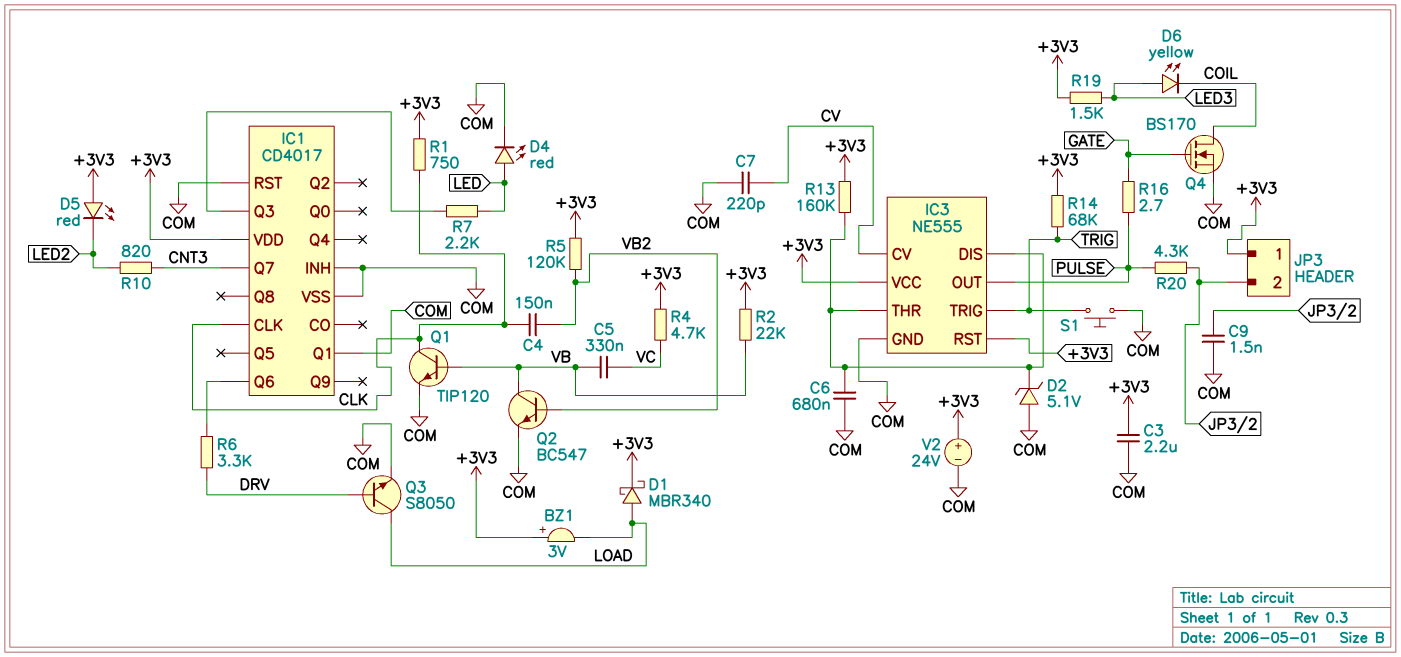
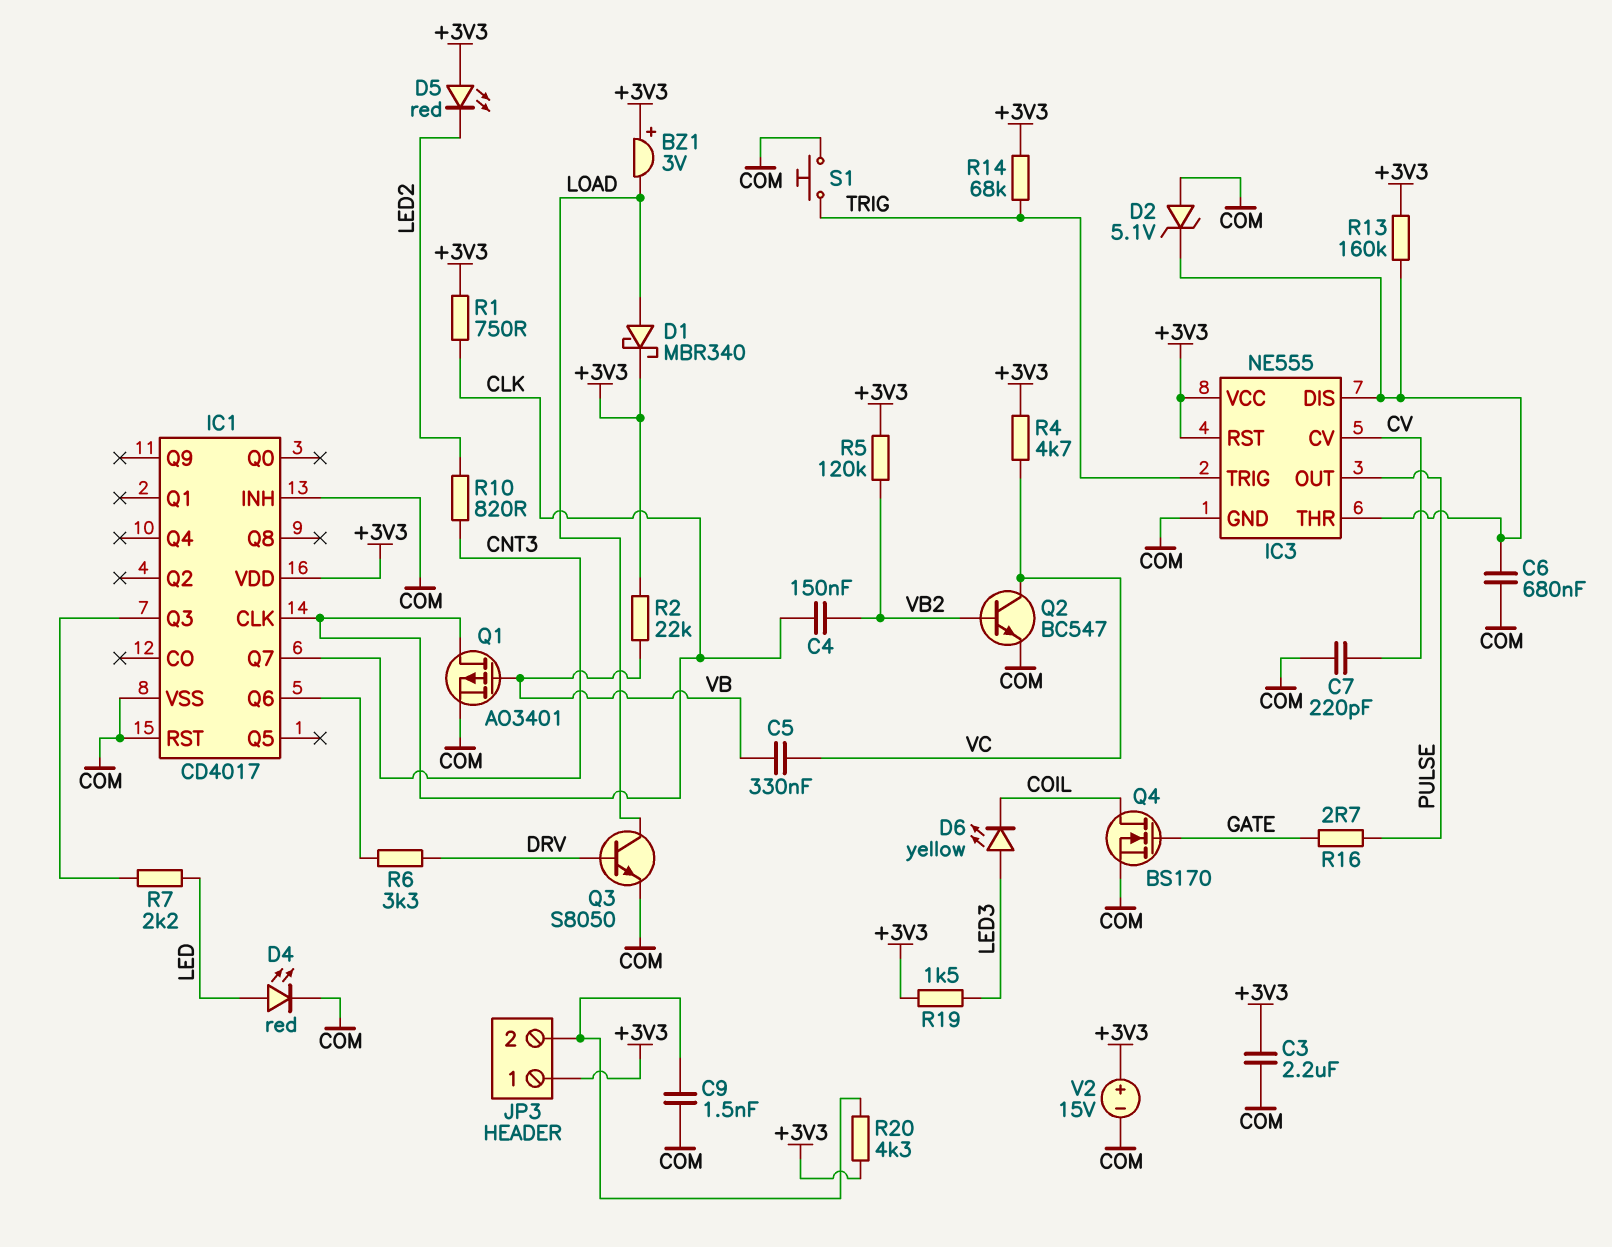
IC1 pin Q1: COM -> none
Q1: NPN TIP120 (B VB, C CLK, E COM) -> PMOS AO3401 (G VB, D CLK, S COM)
Q2: NPN BC547 (B VB2, C VB, E COM) -> NPN BC547 (B VB2, C VC, E COM)
R20: 4.3k (JP3/2, PULSE) -> 4.3k (+3V3, JP3/2)
V2: 24V (plus +3V3, minus COM) -> 15V (plus +3V3, minus COM)

